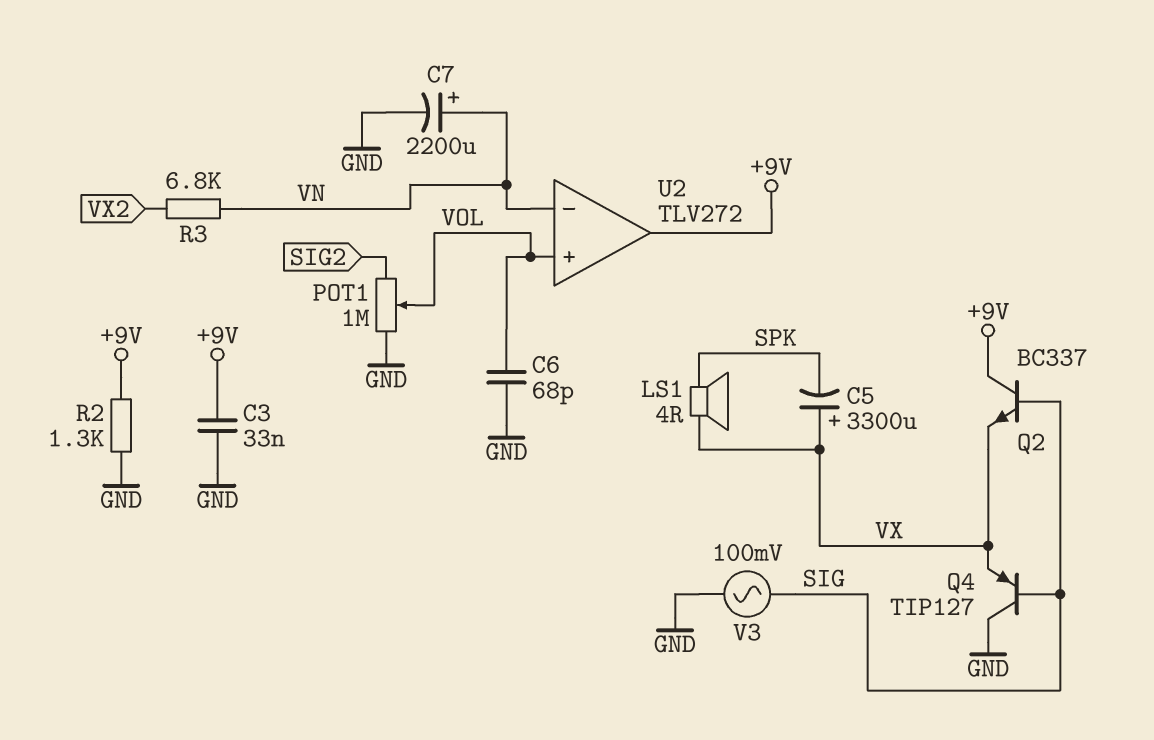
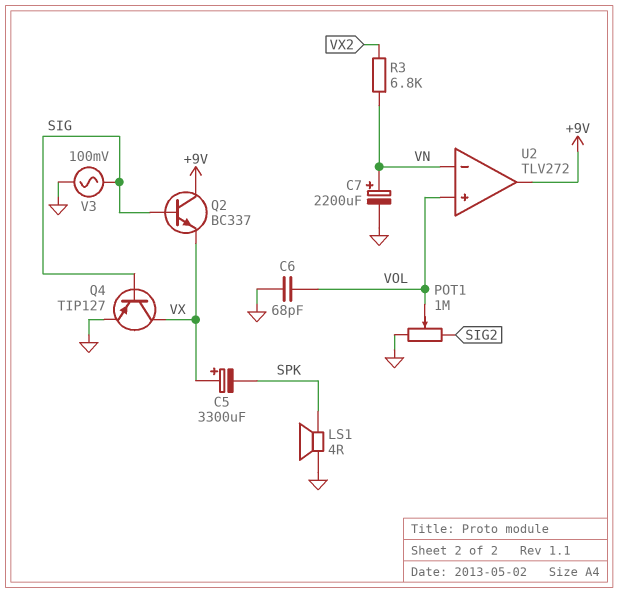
C3: 33nF (+9V, GND) -> none
LS1: speaker 4R (SPK, VX) -> speaker 4R (GND, SPK)
Q4: PNP TIP127 (B SIG, C GND, E VX) -> PNP TIP127 (B SIG, C VX, E GND)
R2: 1.3k (+9V, GND) -> none

